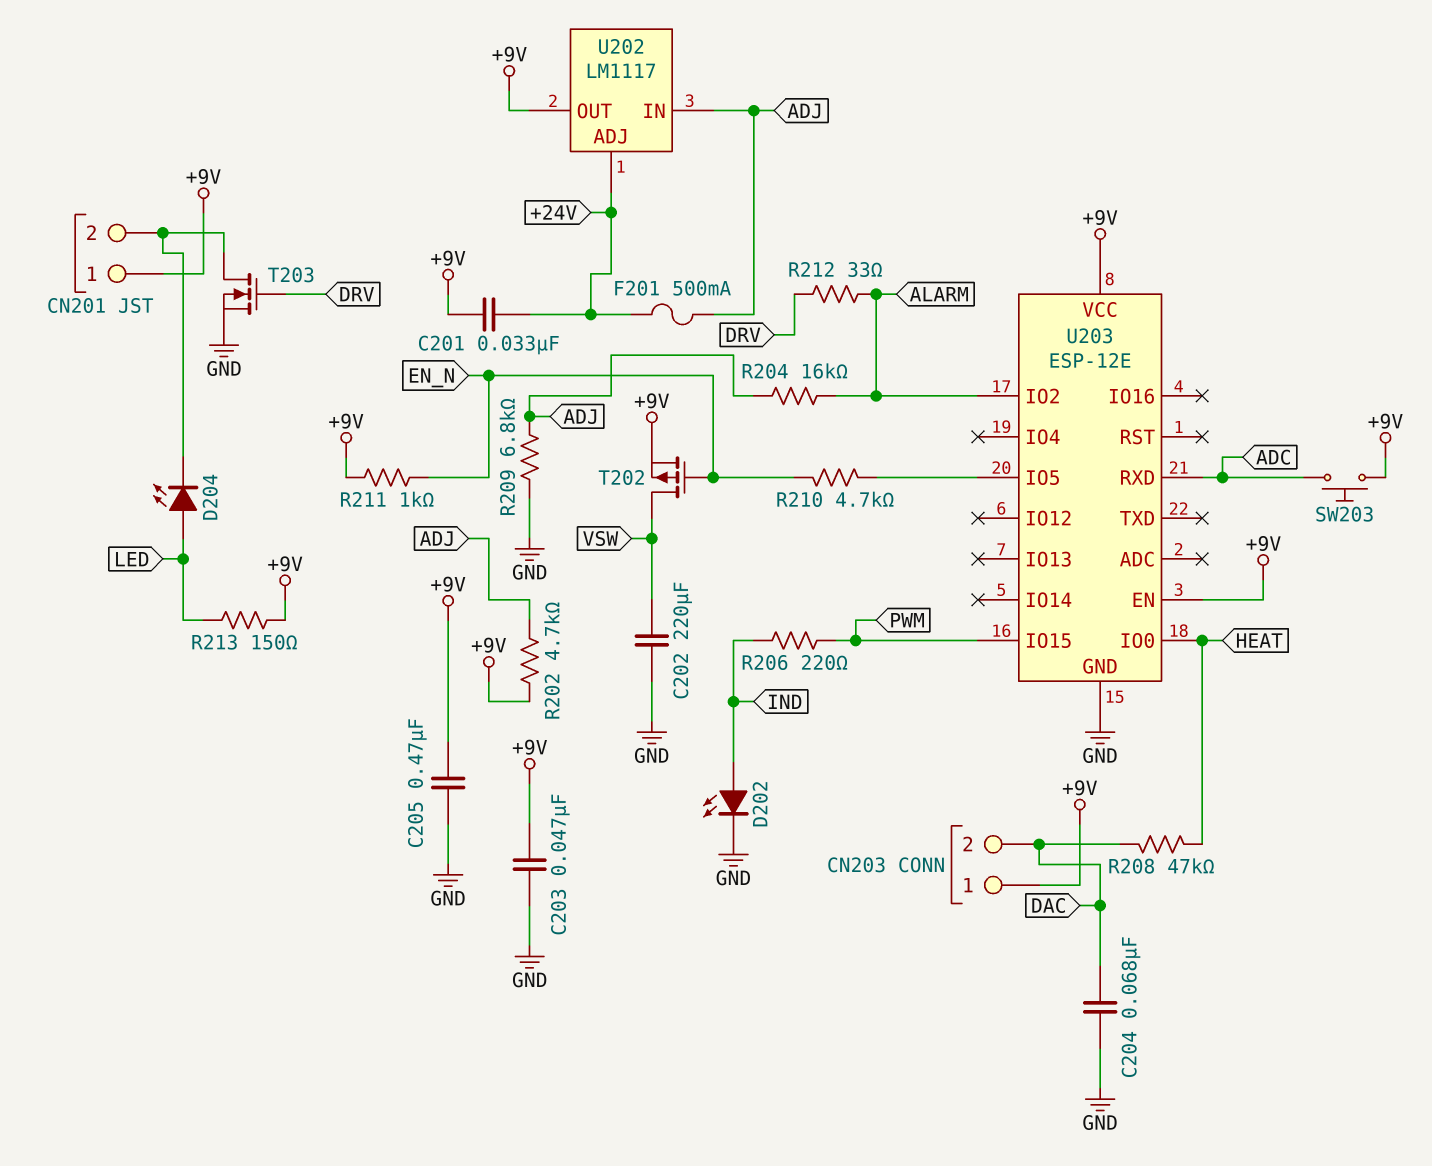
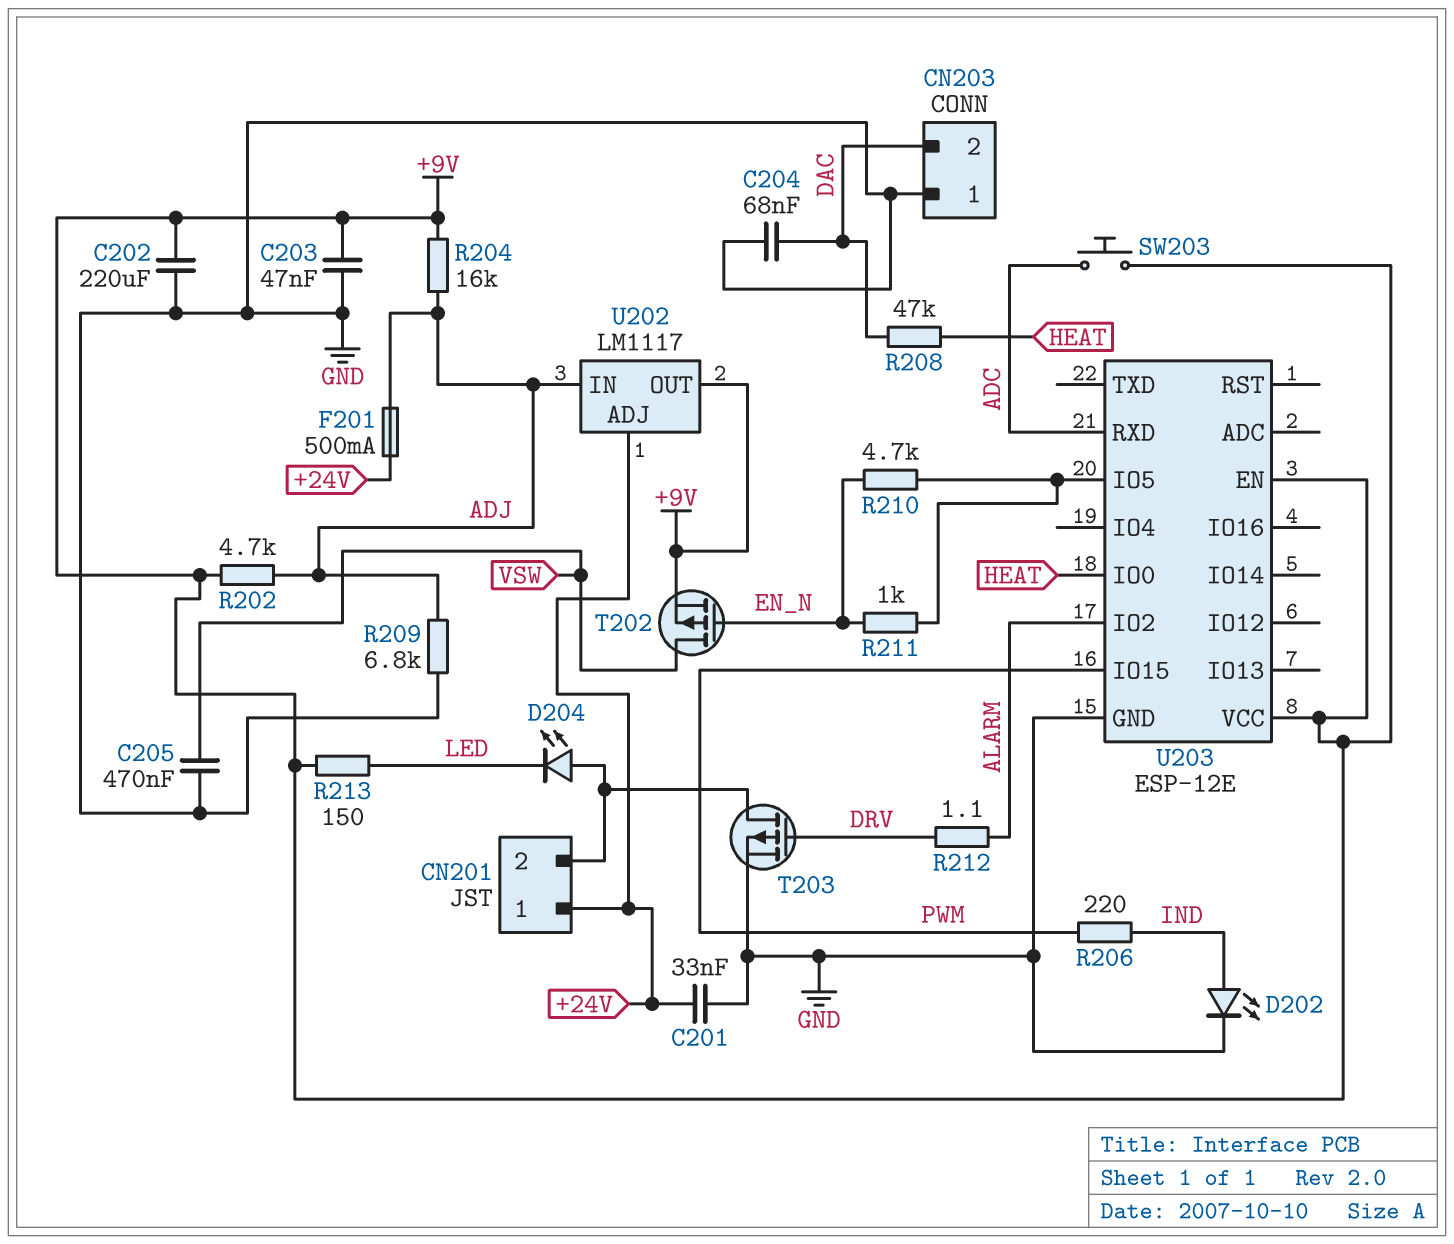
C201: 33nF (+9V, +24V) -> 33nF (+24V, GND)
C202: 220uF (GND, VSW) -> 220uF (+9V, GND)
C205: 470nF (+9V, GND) -> 470nF (GND, VSW)
CN201 pin 1: +9V -> +24V
CN203 pin 1: +9V -> GND
D204: LED (A LED, K CN201/2) -> LED (A CN201/2, K LED)
R204: 16k (ADJ, ALARM) -> 16k (+9V, ADJ)
R211: 1k (+9V, EN_N) -> 1k (EN_N, U203/IO5)
R212: 33 (ALARM, DRV) -> 1.1 (ALARM, DRV)
T203: NMOS (G DRV, D CN201/2, S GND) -> PMOS (G DRV, D CN201/2, S GND)

